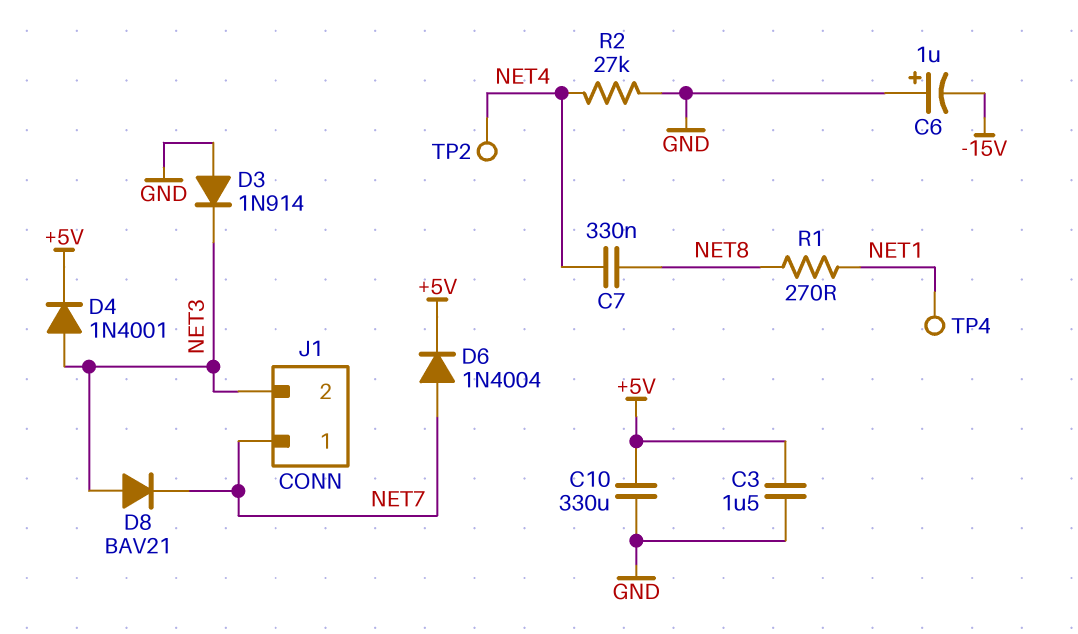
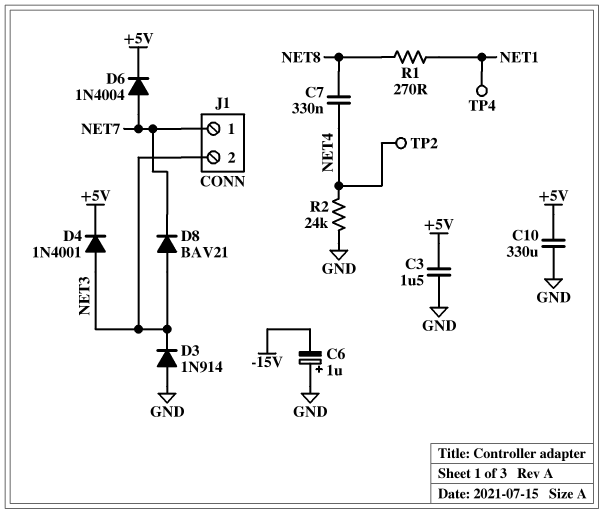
R2: 27k (GND, NET4) -> 24k (GND, NET4)

